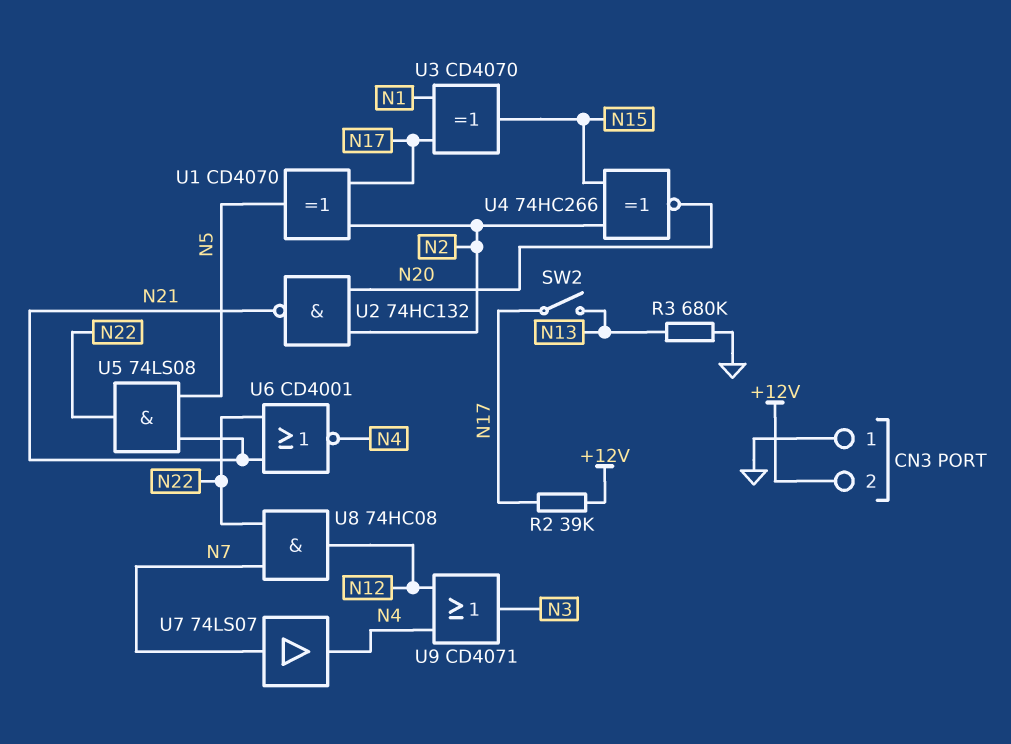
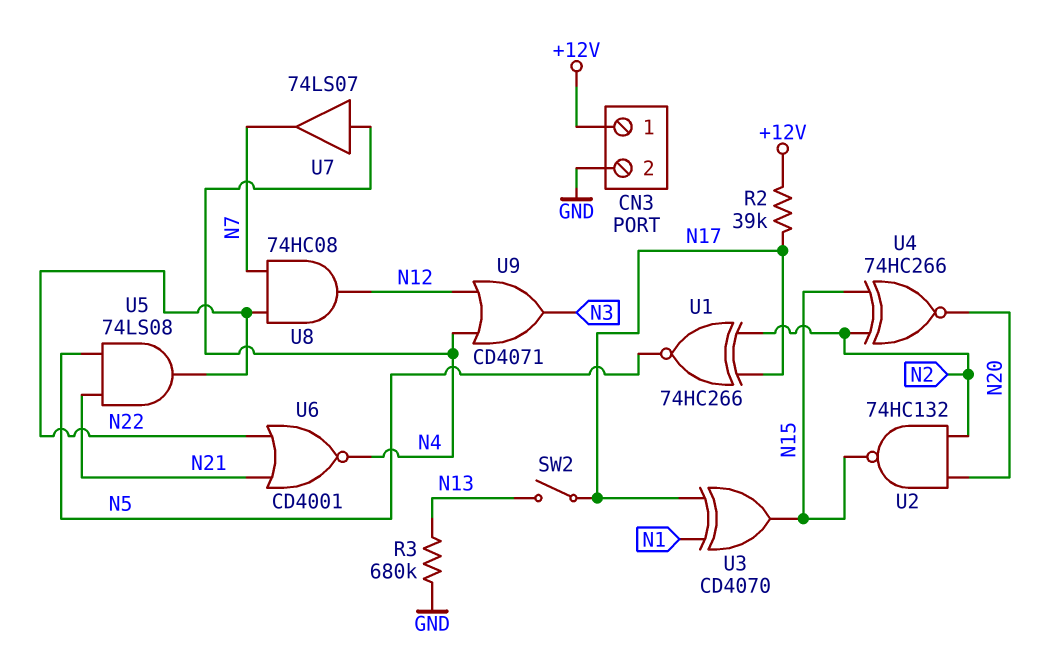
CN3 pin 1: GND -> +12V
CN3 pin 2: +12V -> GND
U1: XOR CD4070 (in N2, in N17, out N5) -> XNOR 74HC266 (in N2, in N17, out N5)
U2: NAND 74HC132 (in N2, in N20, out N21) -> NAND 74HC132 (in N2, in N20, out N15)
U7: buffer 74LS07 (in N7, out N4) -> buffer 74LS07 (in N4, out N7)

